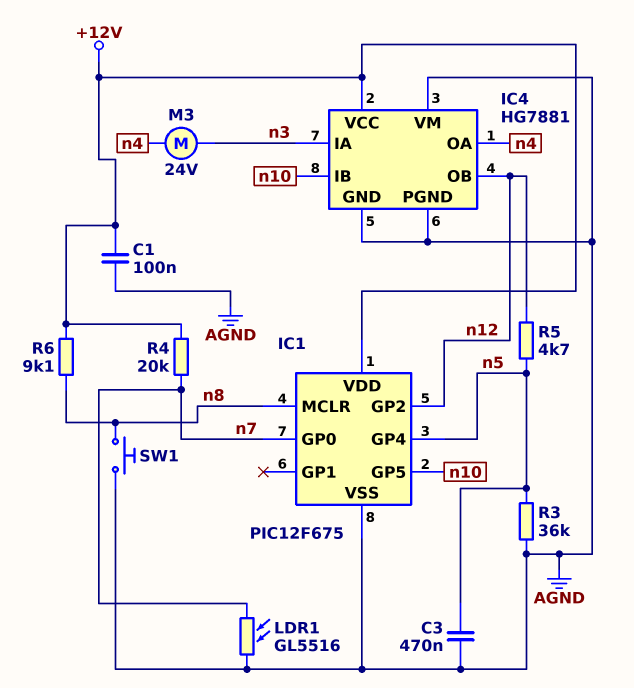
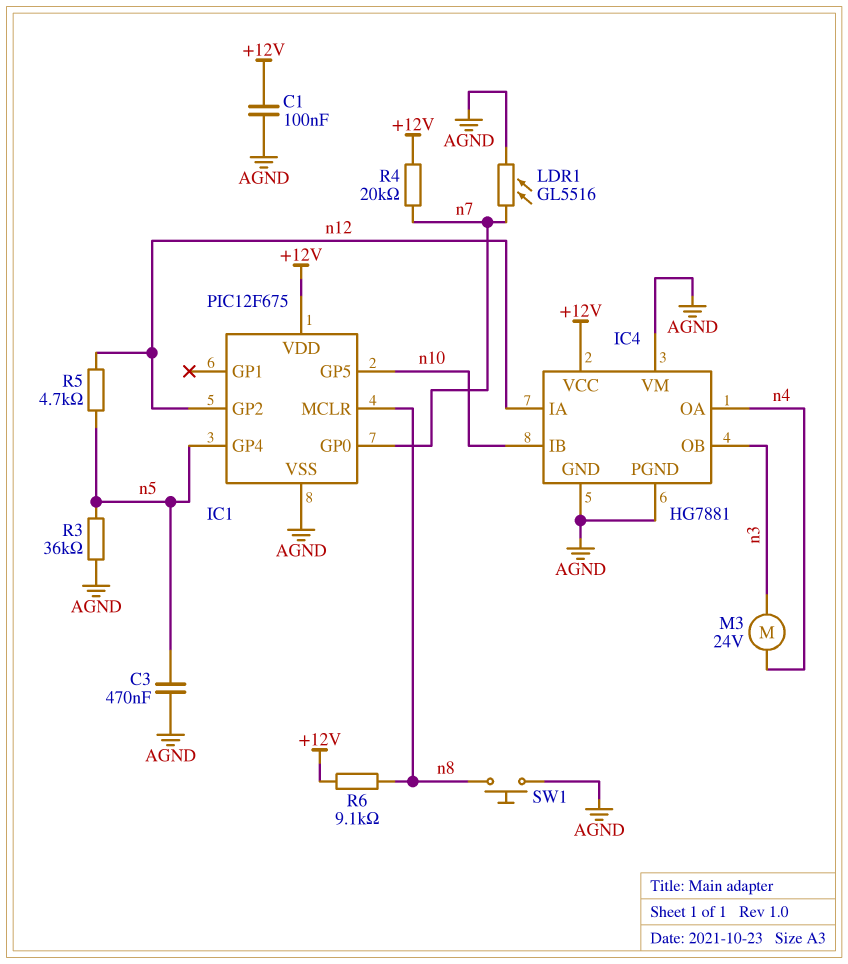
IC4 pin IA: n3 -> n12
IC4 pin OB: n12 -> n3

